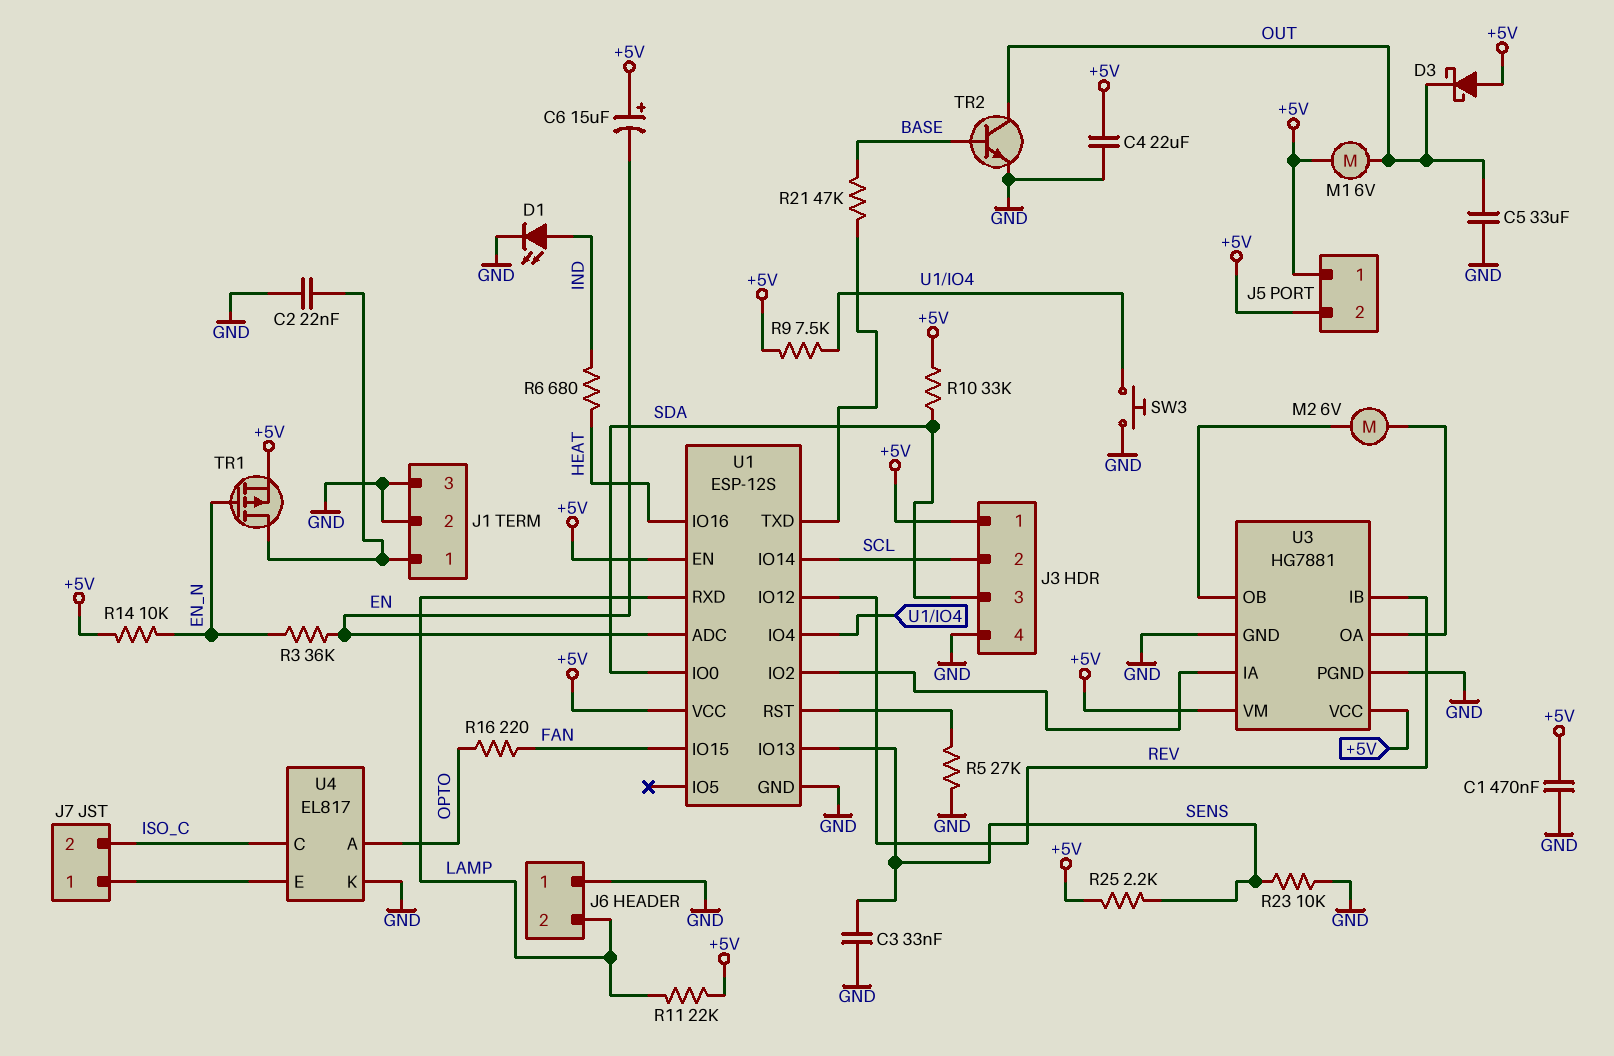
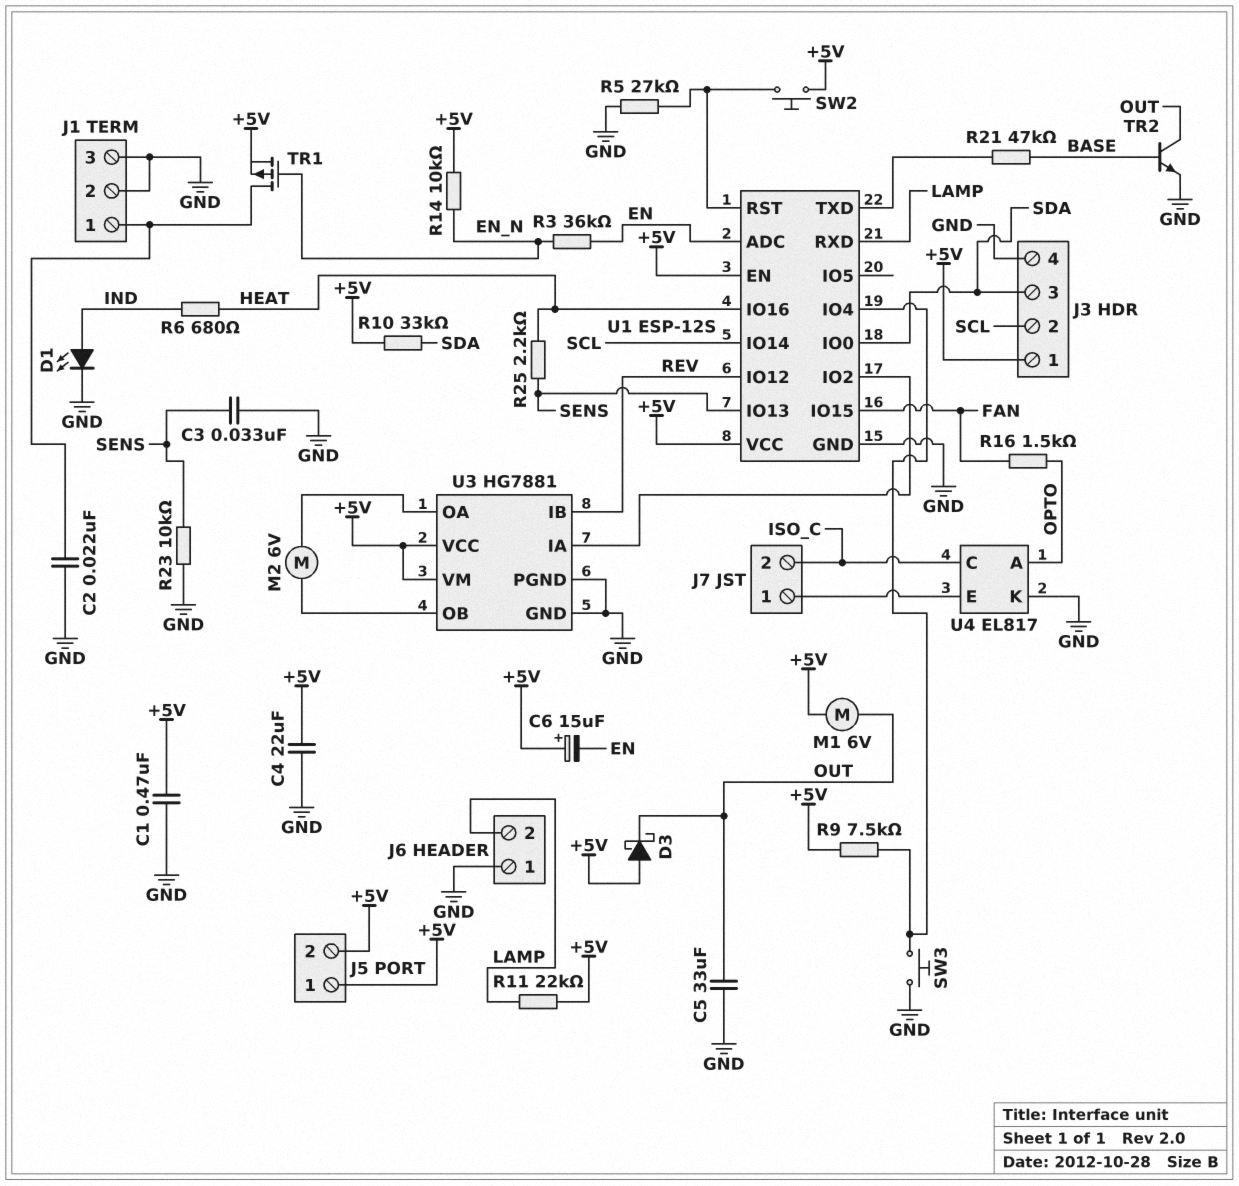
R16: 220 (FAN, OPTO) -> 1.5k (FAN, OPTO)
R25: 2.2k (+5V, SENS) -> 2.2k (HEAT, SENS)
SW2: none -> button (+5V, U1/RST)

